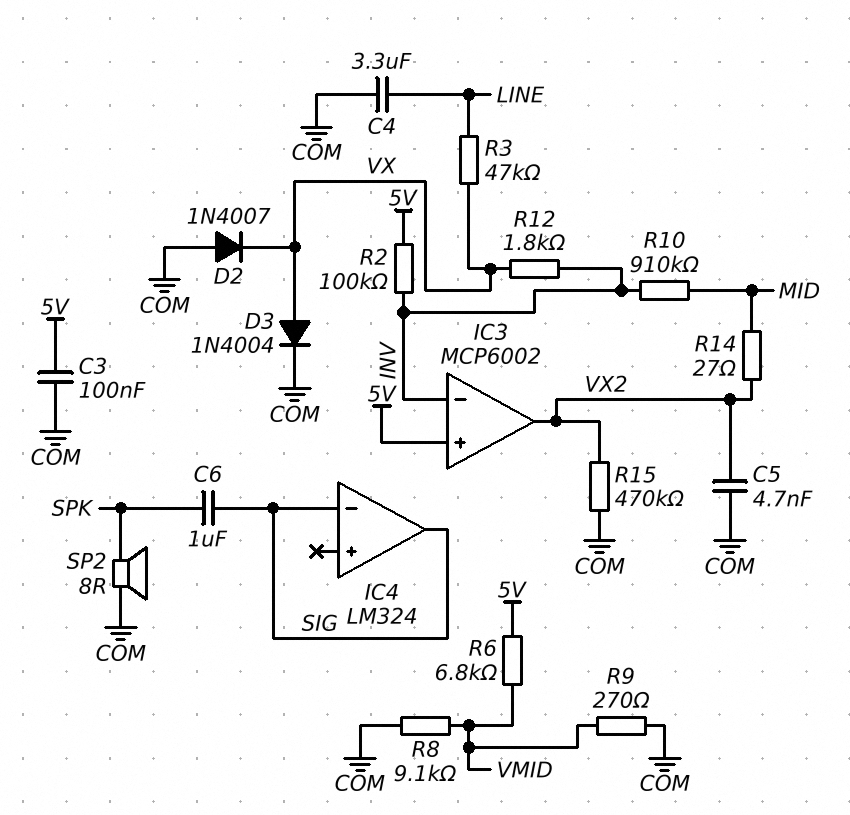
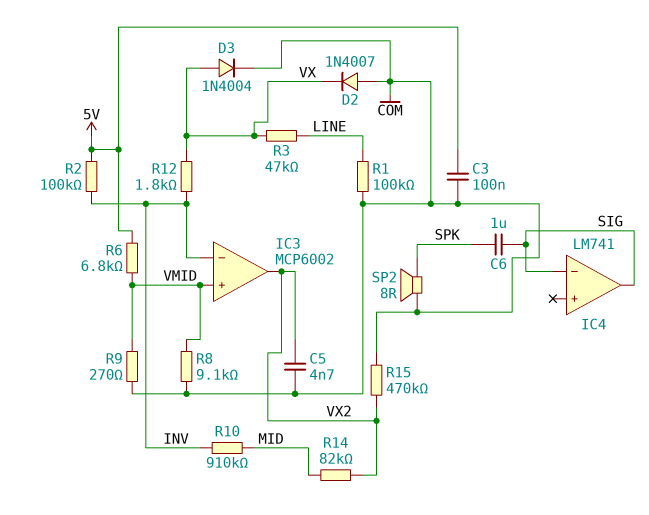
C4: 3.3uF (COM, LINE) -> none
IC3 pin in+: 5V -> VMID
IC4: LM324 -> LM741
R1: none -> 100k (COM, LINE)
R14: 27 (MID, VX2) -> 82k (MID, VX2)

